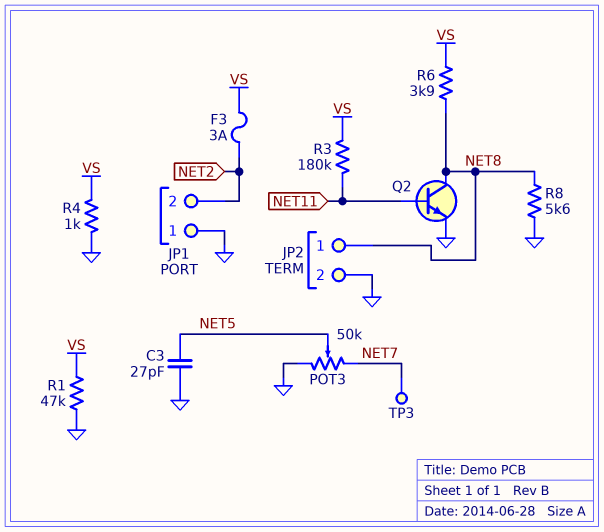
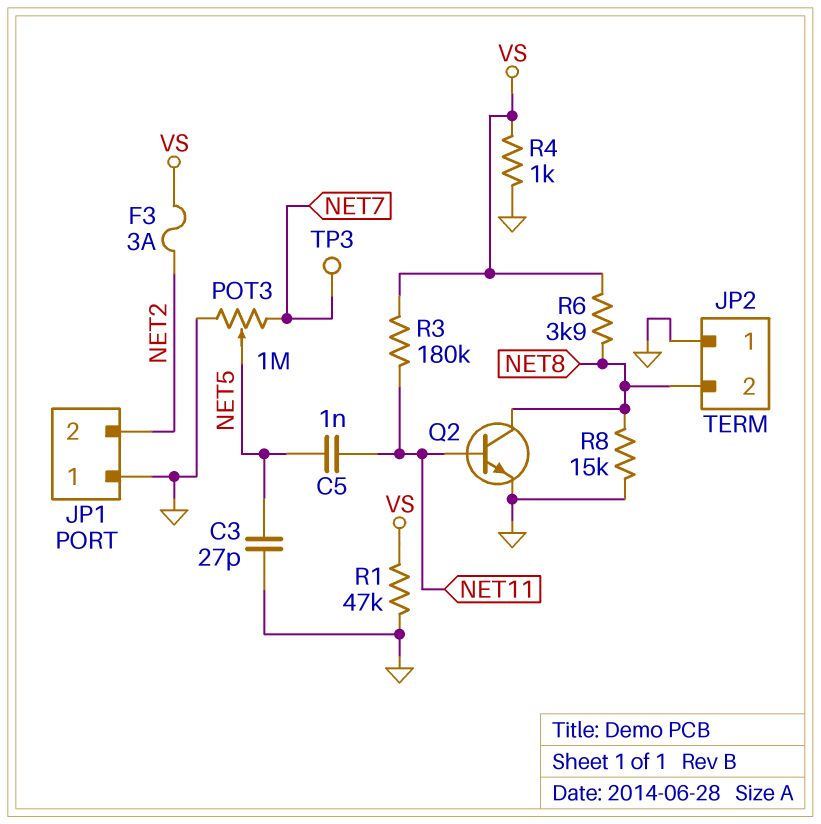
C5: none -> 1nF (NET5, NET11)
JP2 pin 1: NET8 -> GND
JP2 pin 2: GND -> NET8
POT3: 50k (GND, NET7, wiper NET5) -> 1M (GND, NET7, wiper NET5)
R8: 5.6k (GND, NET8) -> 15k (GND, NET8)

